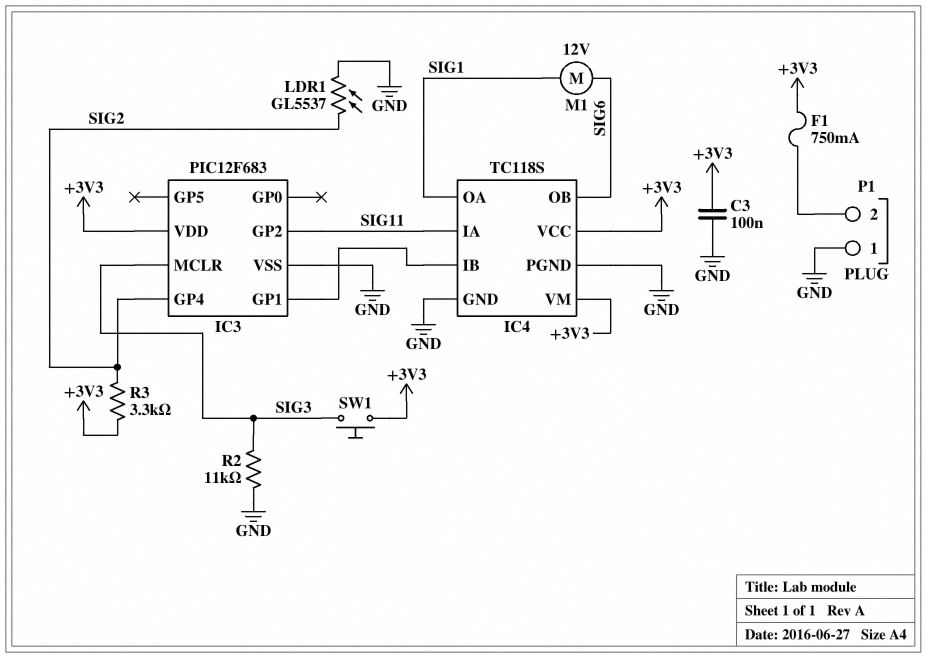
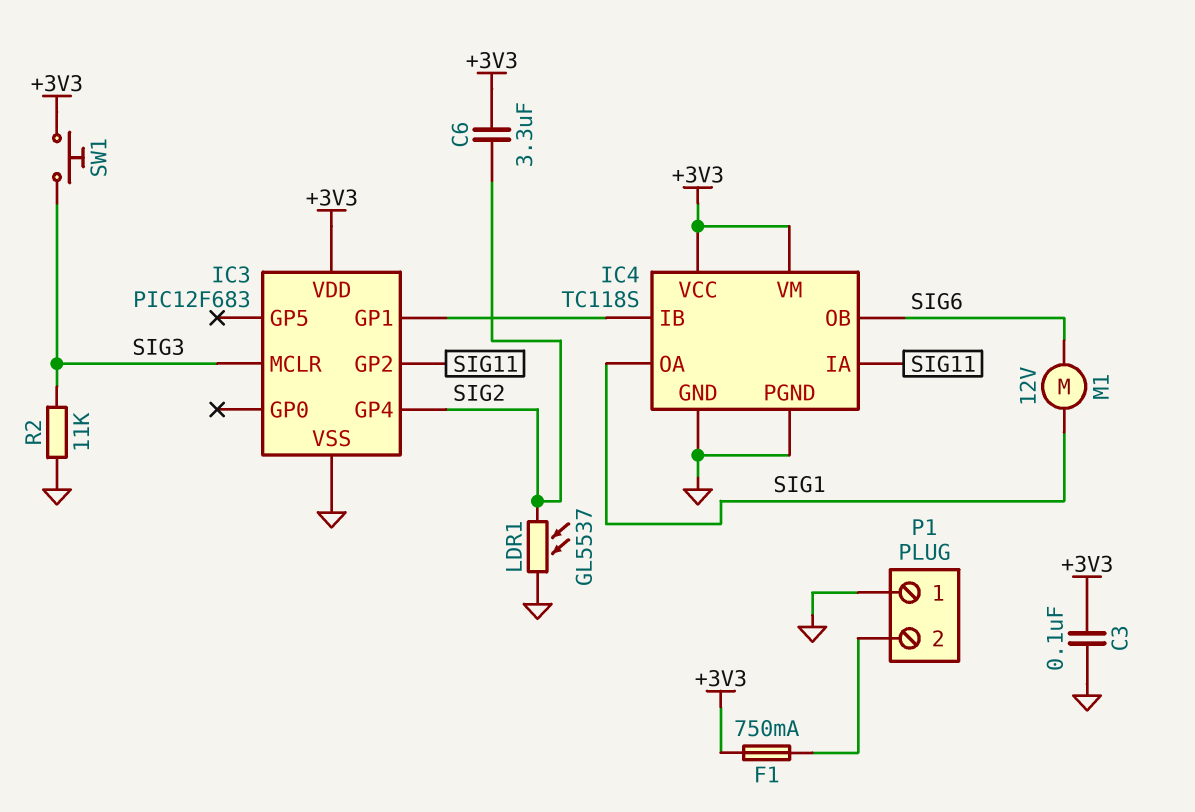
C6: none -> 3.3uF (+3V3, SIG2)
R3: 3.3k (+3V3, SIG2) -> none

